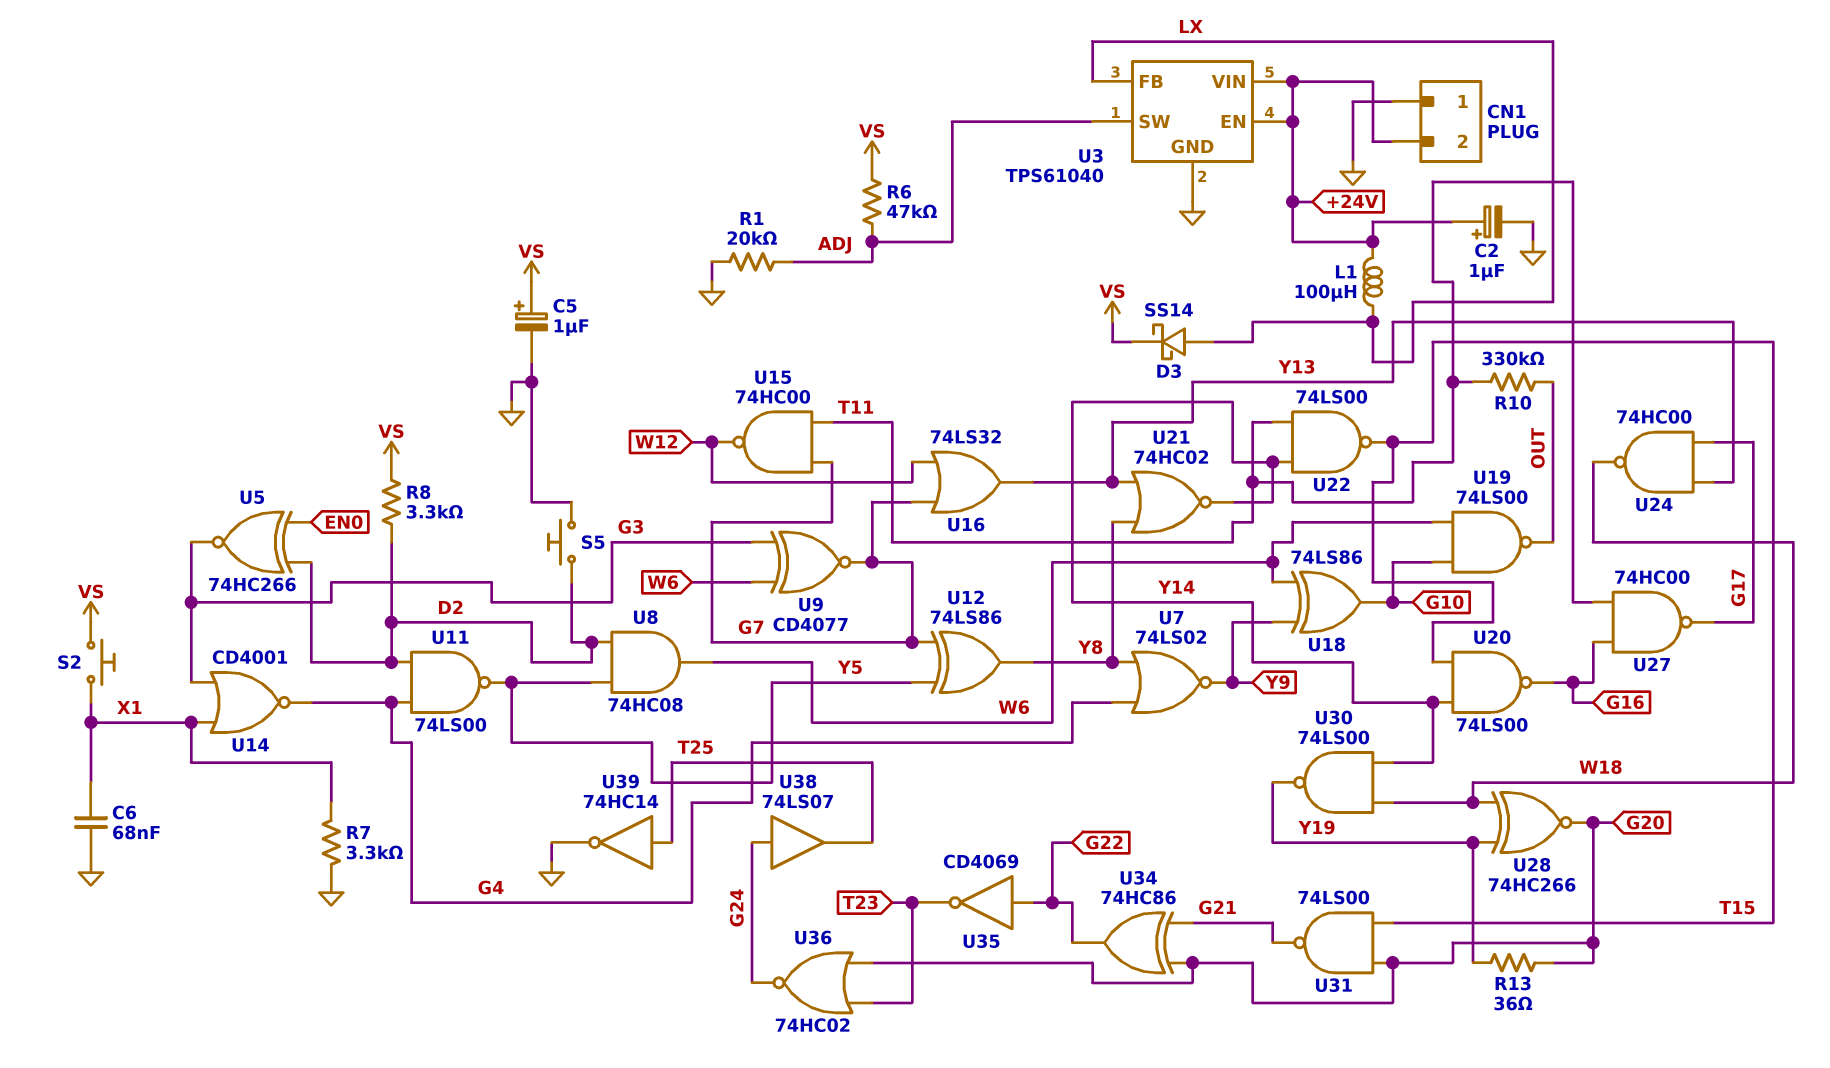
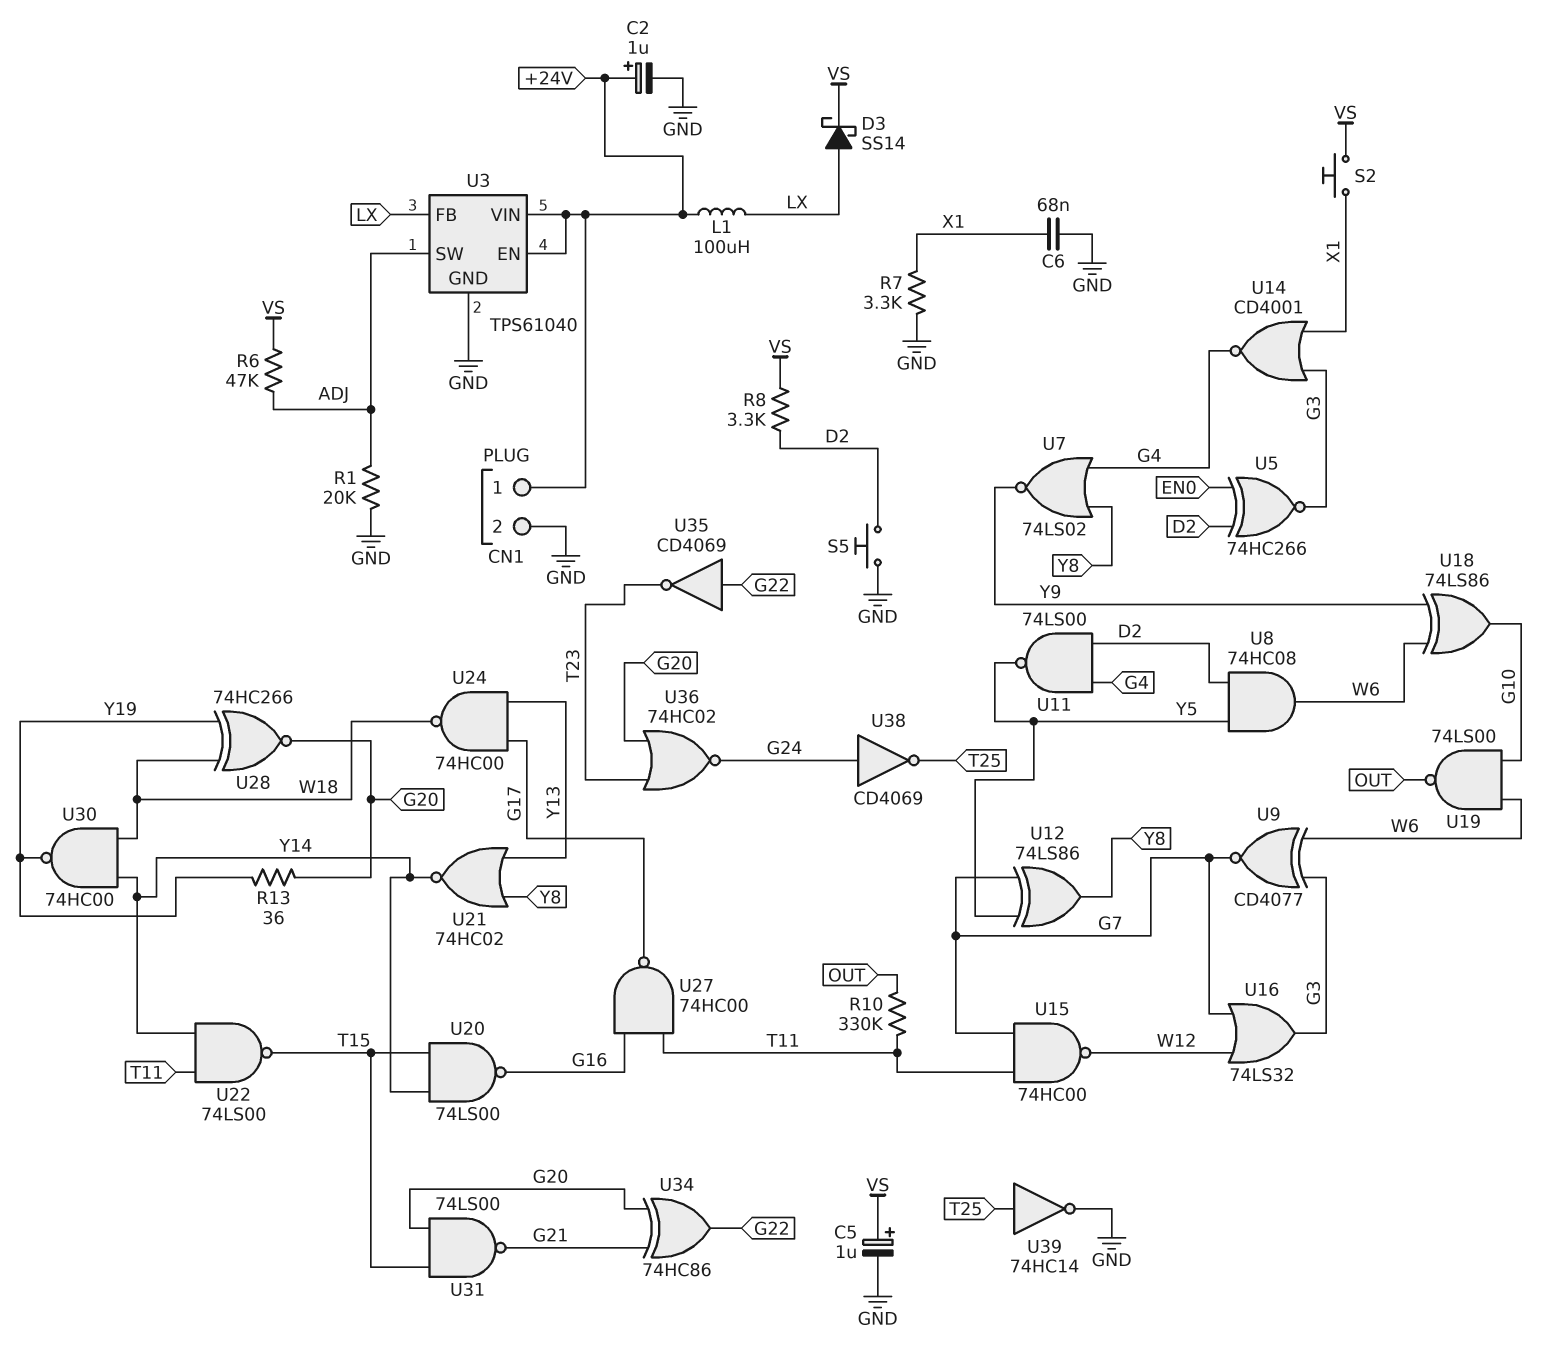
CN1 pin 1: GND -> +24V
CN1 pin 2: +24V -> GND
U16: OR 74LS32 (in G7, in W12, out Y13) -> OR 74LS32 (in G7, in W12, out G3)
U30: NAND 74LS00 (in W18, in Y14, out Y19) -> NAND 74HC00 (in W18, in Y14, out Y19)
U38: buffer 74LS07 (in G24, out T25) -> NOT CD4069 (in G24, out T25)

